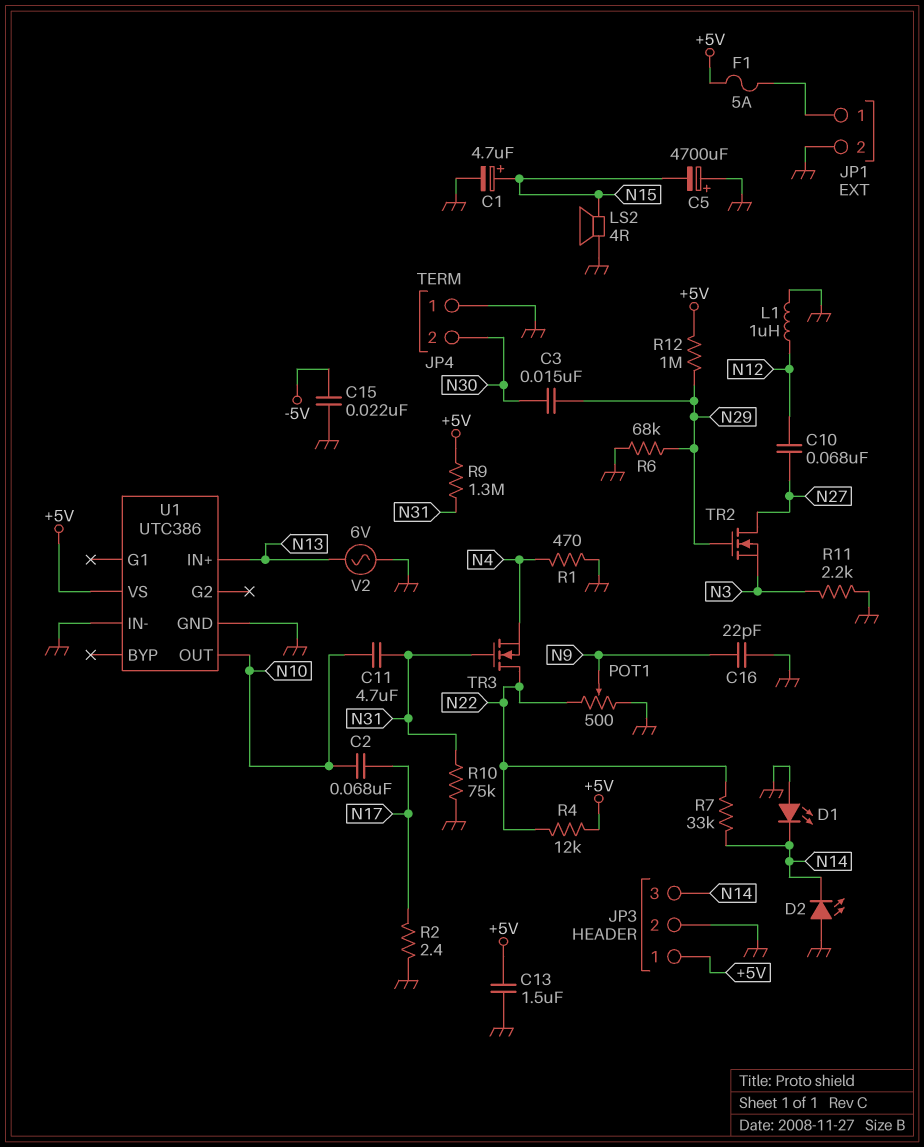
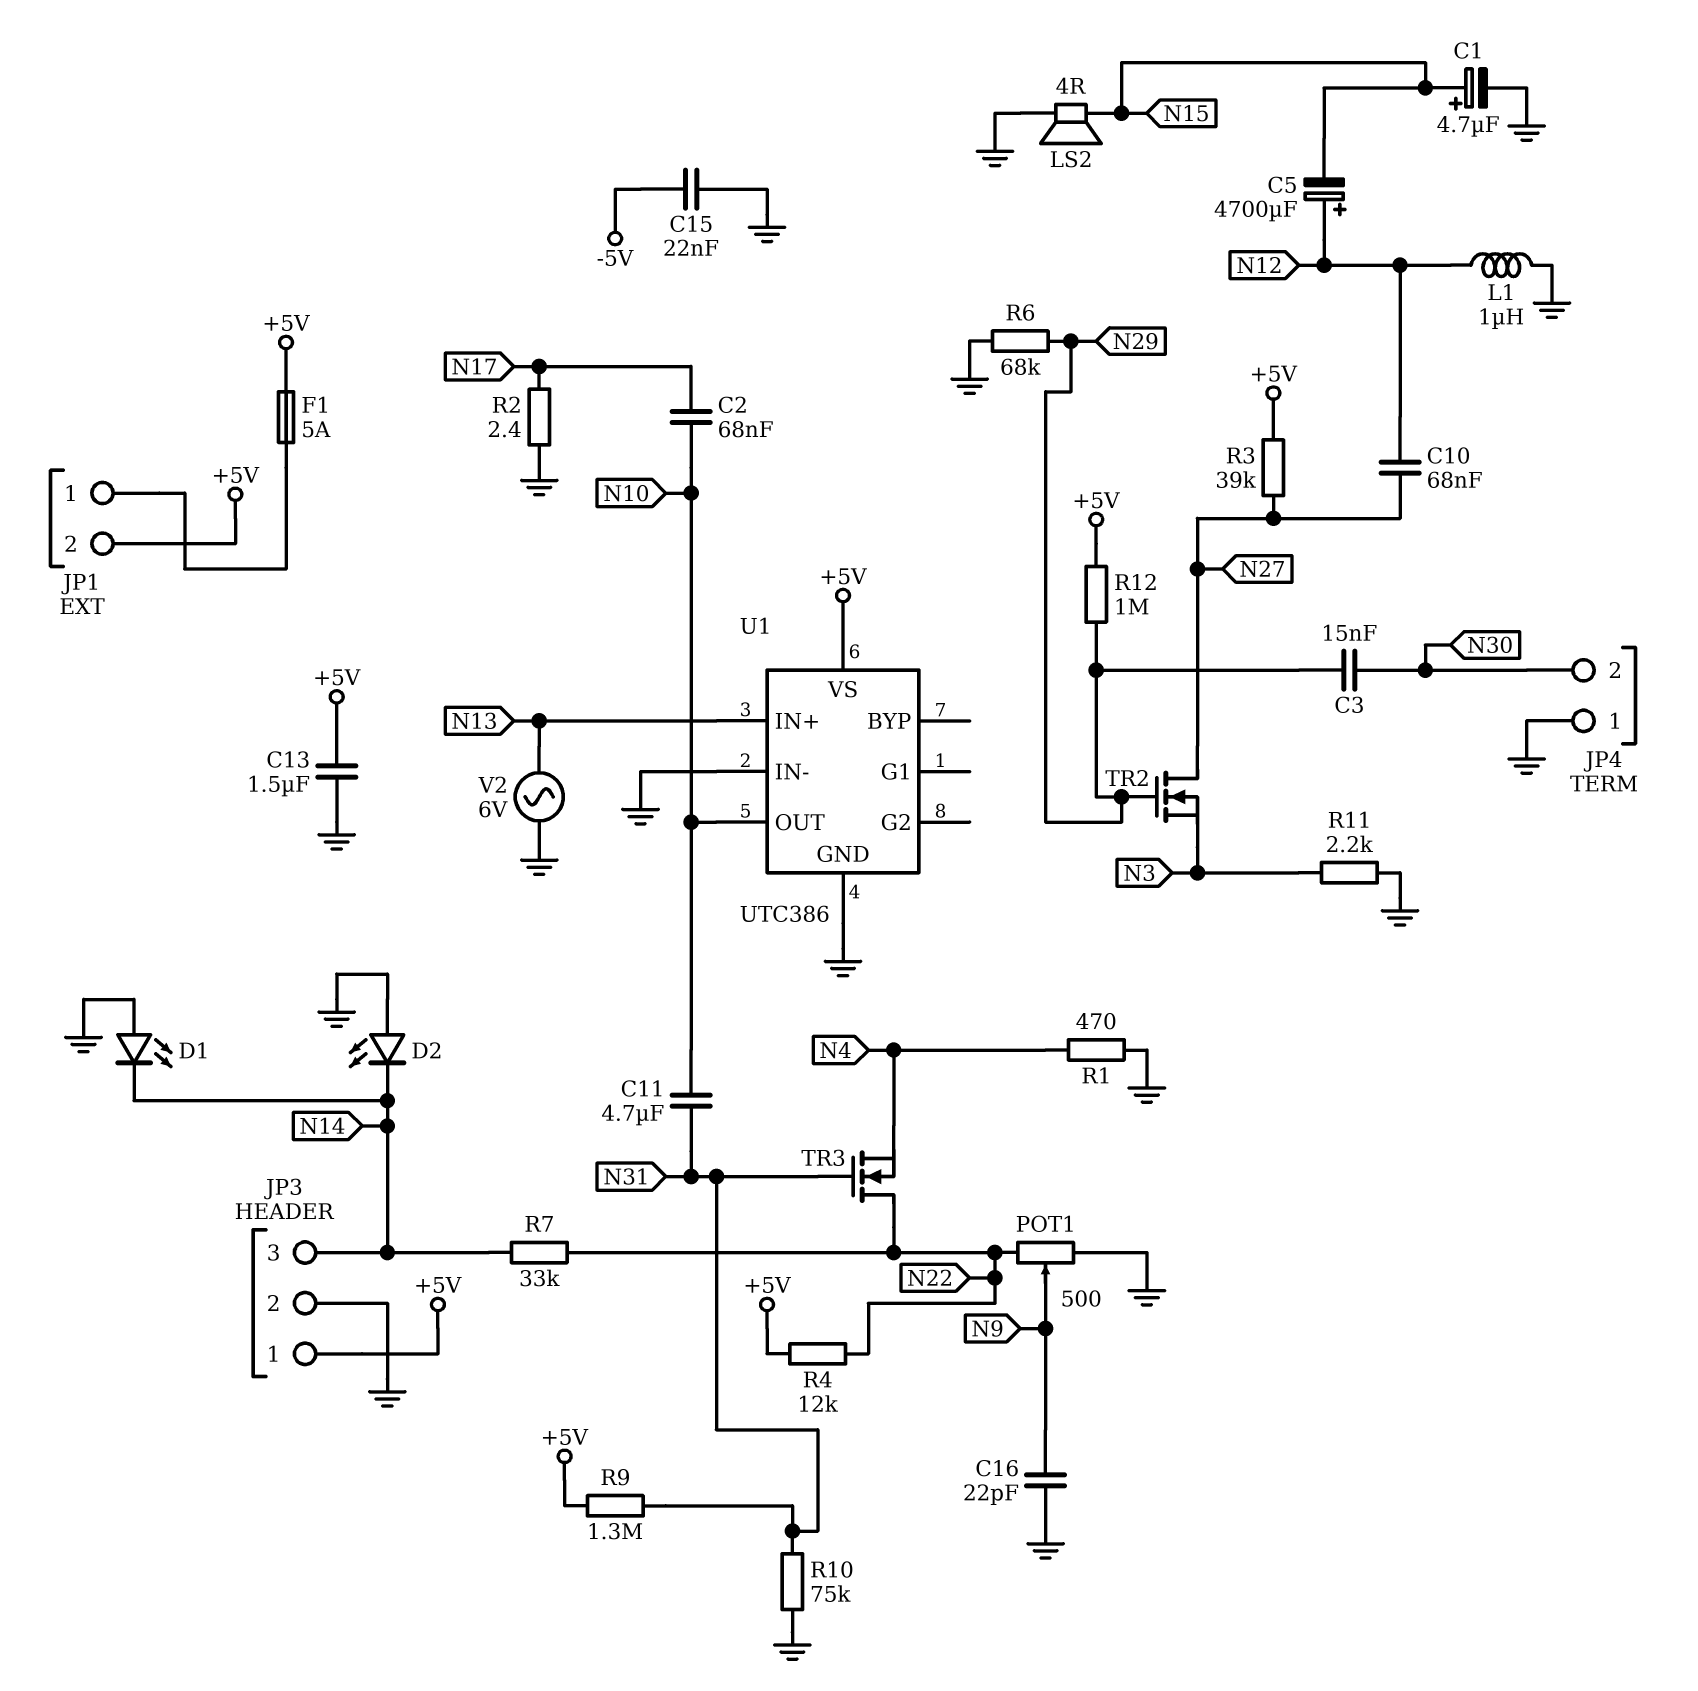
C5: 4700uF (plus GND, minus N15) -> 4700uF (plus N12, minus N15)
JP1 pin 2: GND -> +5V
R3: none -> 39k (+5V, N27)

